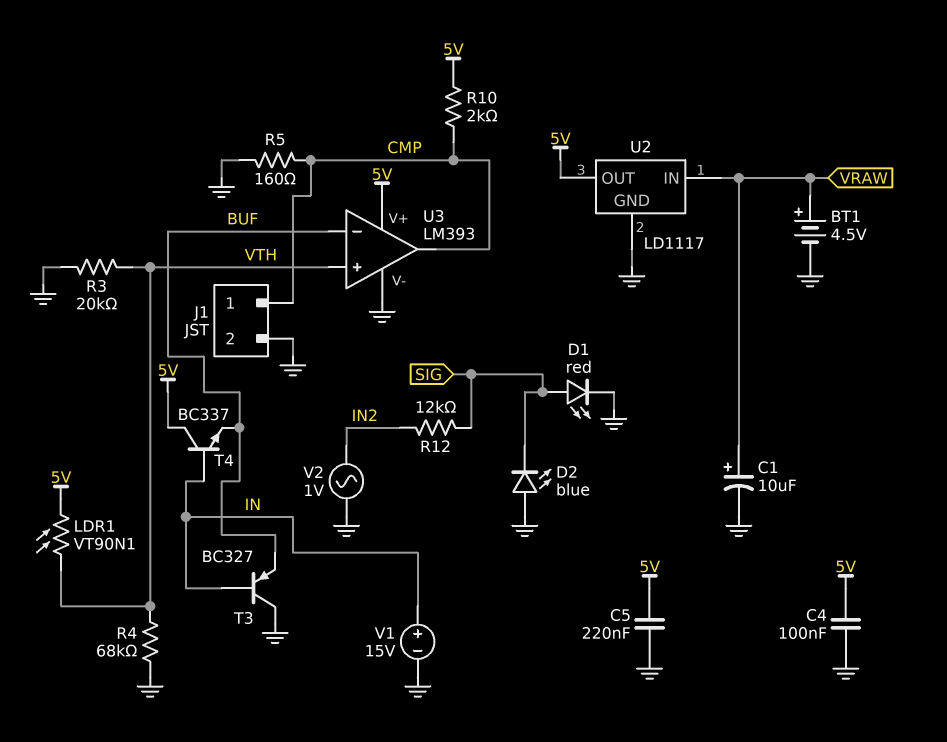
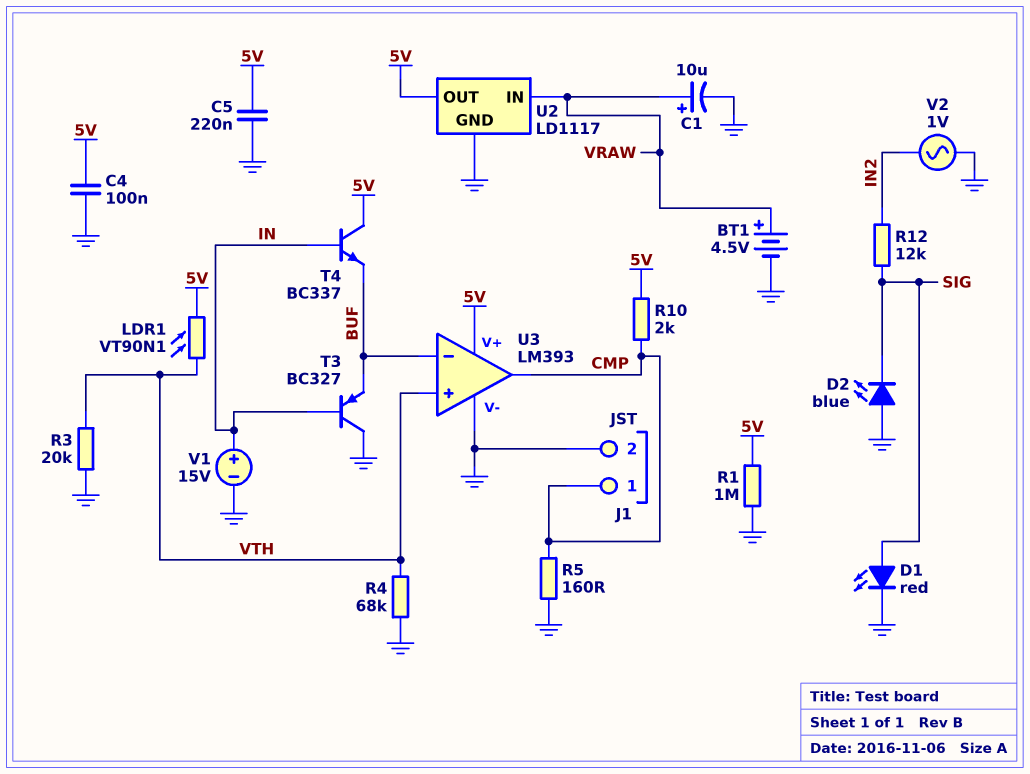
R1: none -> 1M (5V, GND)

